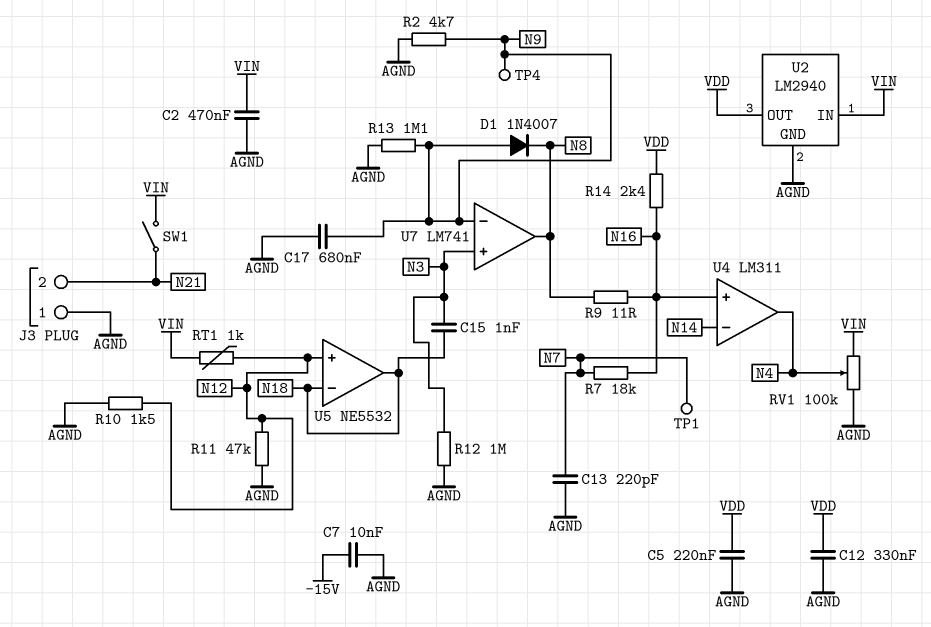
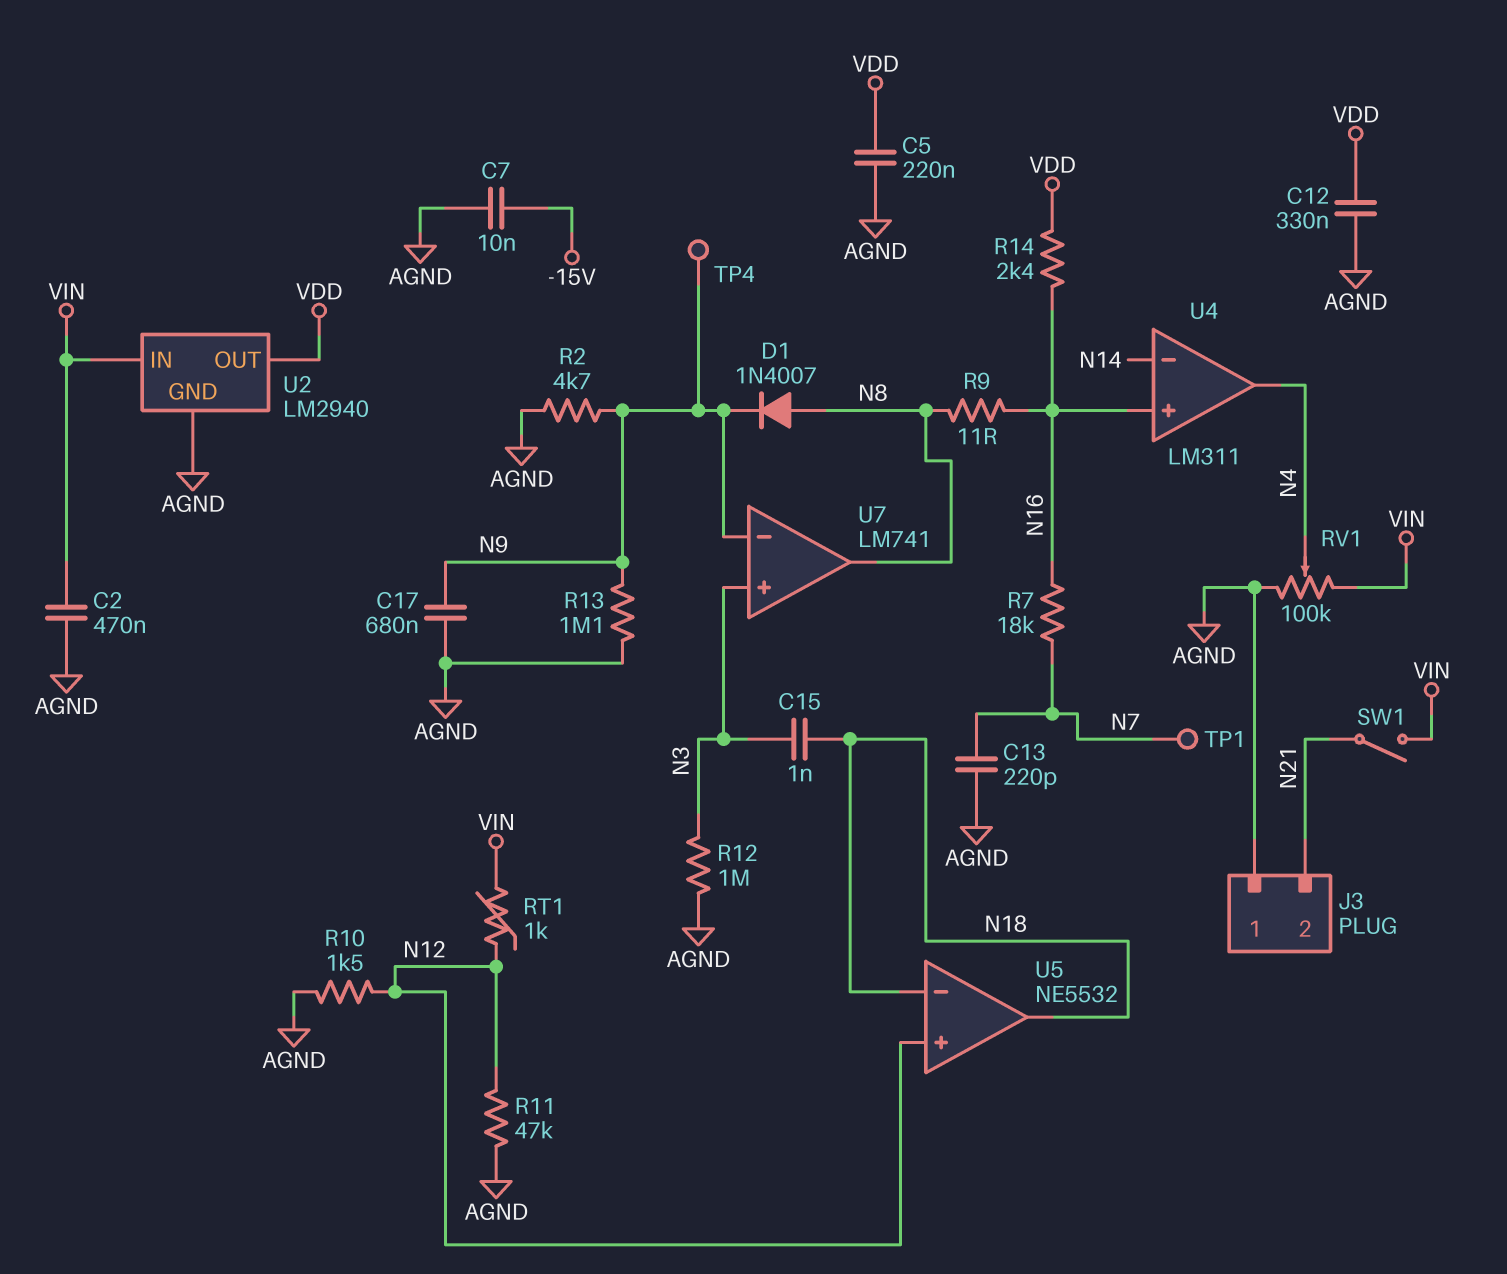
D1: diode 1N4007 (A N9, K N8) -> diode 1N4007 (A N8, K N9)

